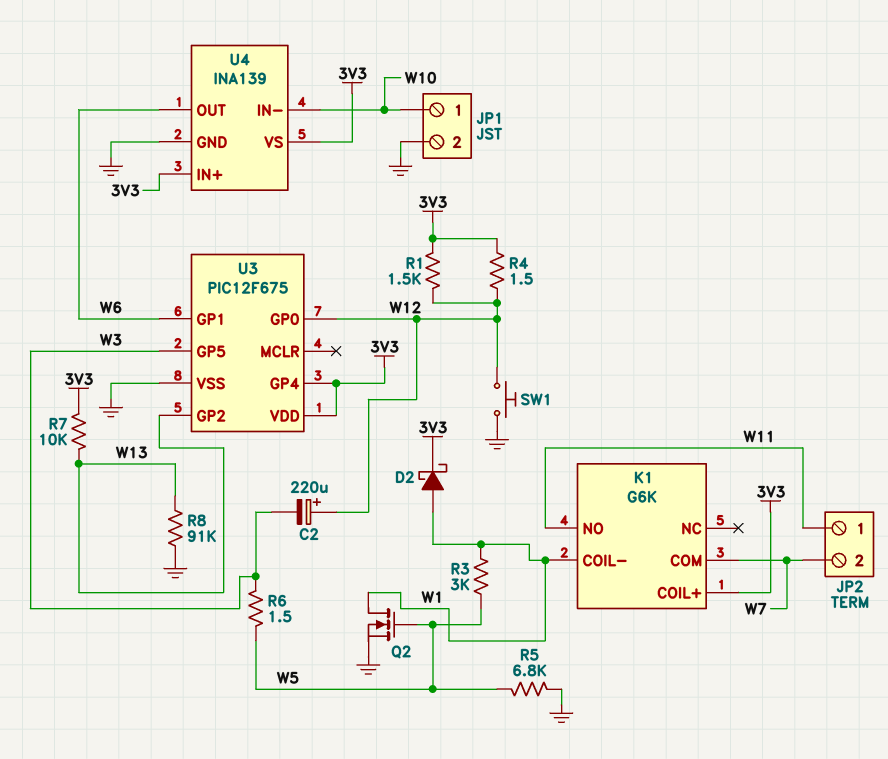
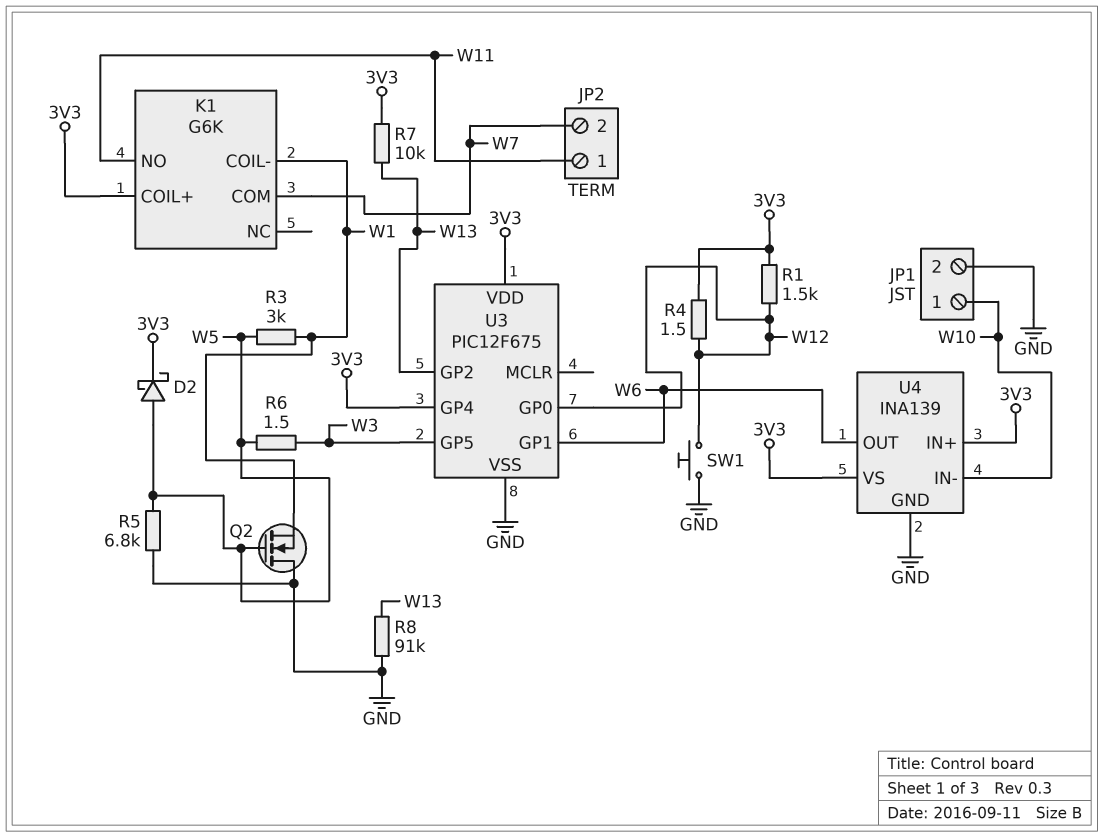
C2: 220uF (plus W12, minus W3) -> none
D2: schottky (A W1, K 3V3) -> schottky (A W5, K 3V3)
Q2: NMOS (G W5, D W1, S GND) -> NMOS (G W5, D GND, S W1)

